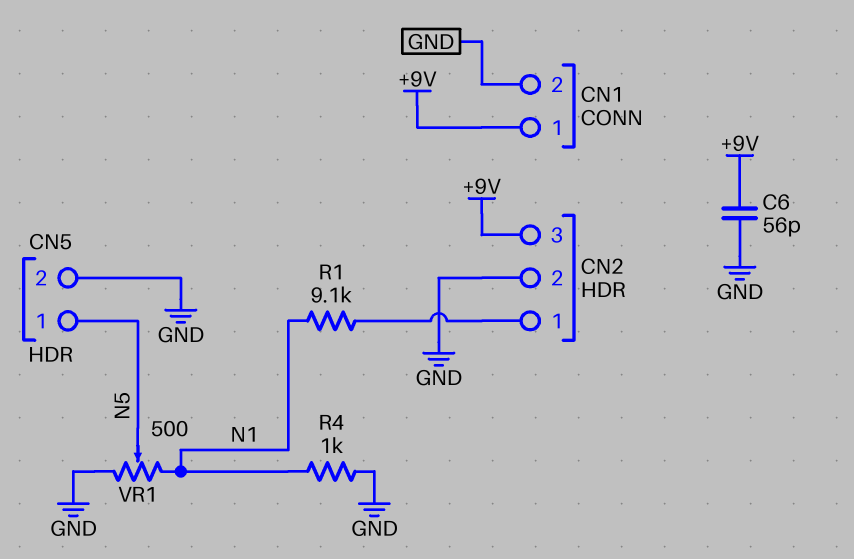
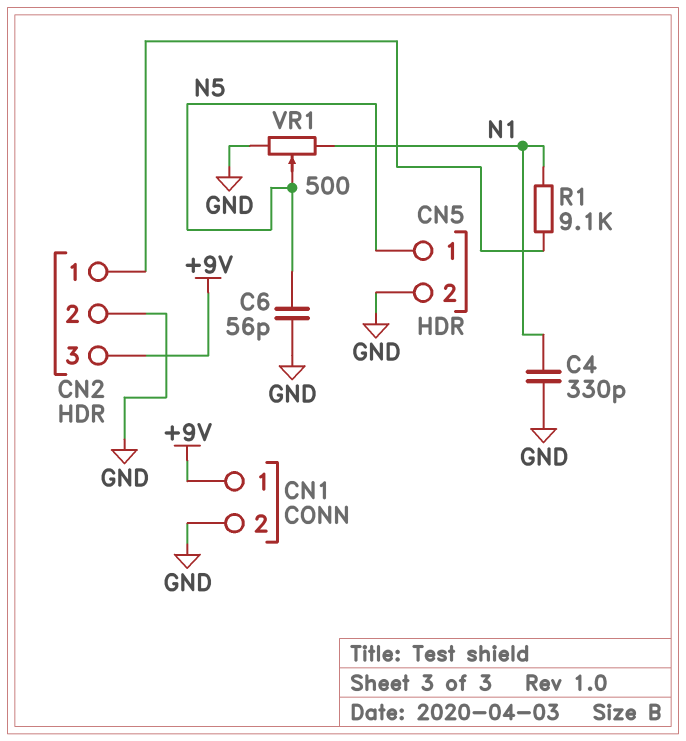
C4: none -> 330pF (GND, N1)
C6: 56pF (+9V, GND) -> 56pF (GND, N5)
R4: 1k (GND, N1) -> none

